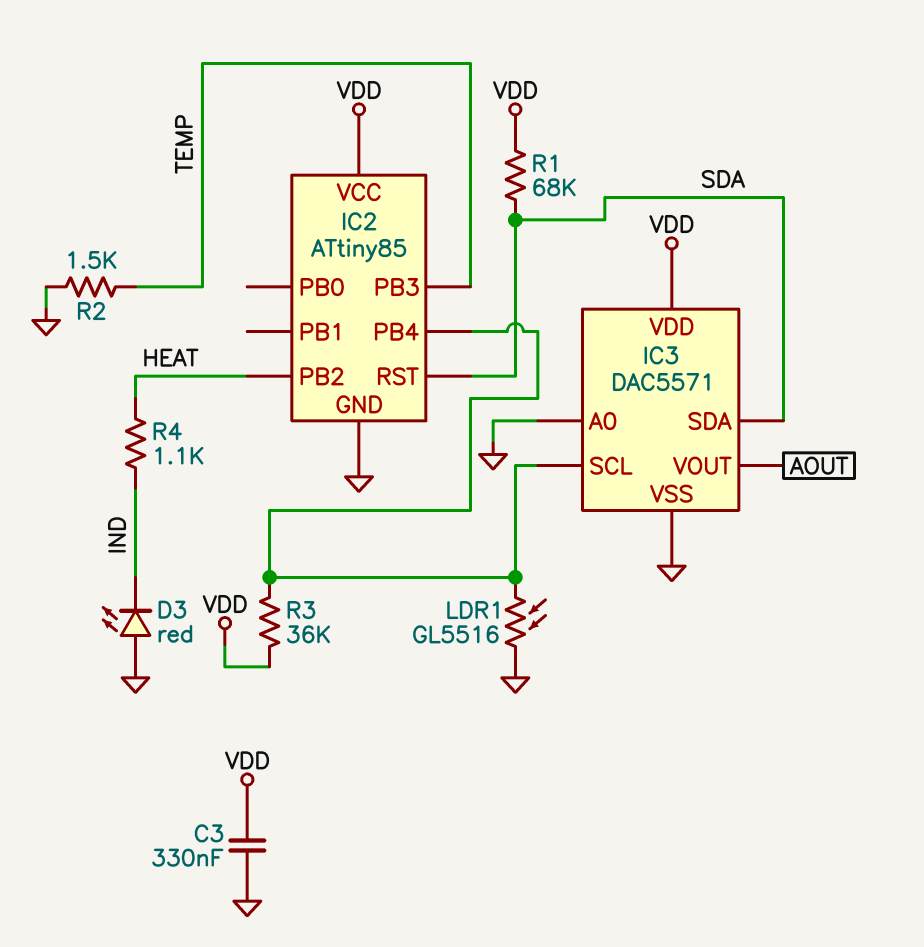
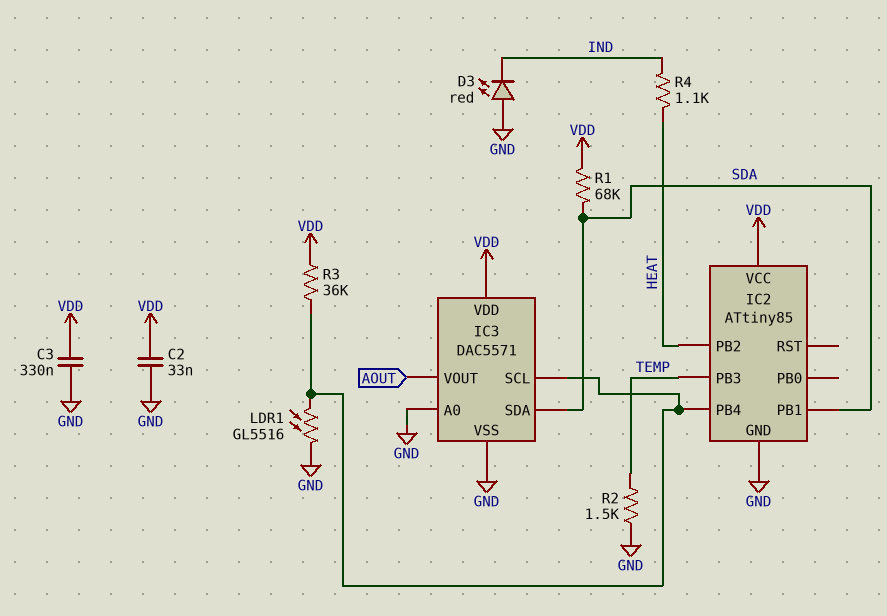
C2: none -> 33nF (GND, VDD)
IC2 pin PB1: none -> SDA
IC2 pin RST: SDA -> none

